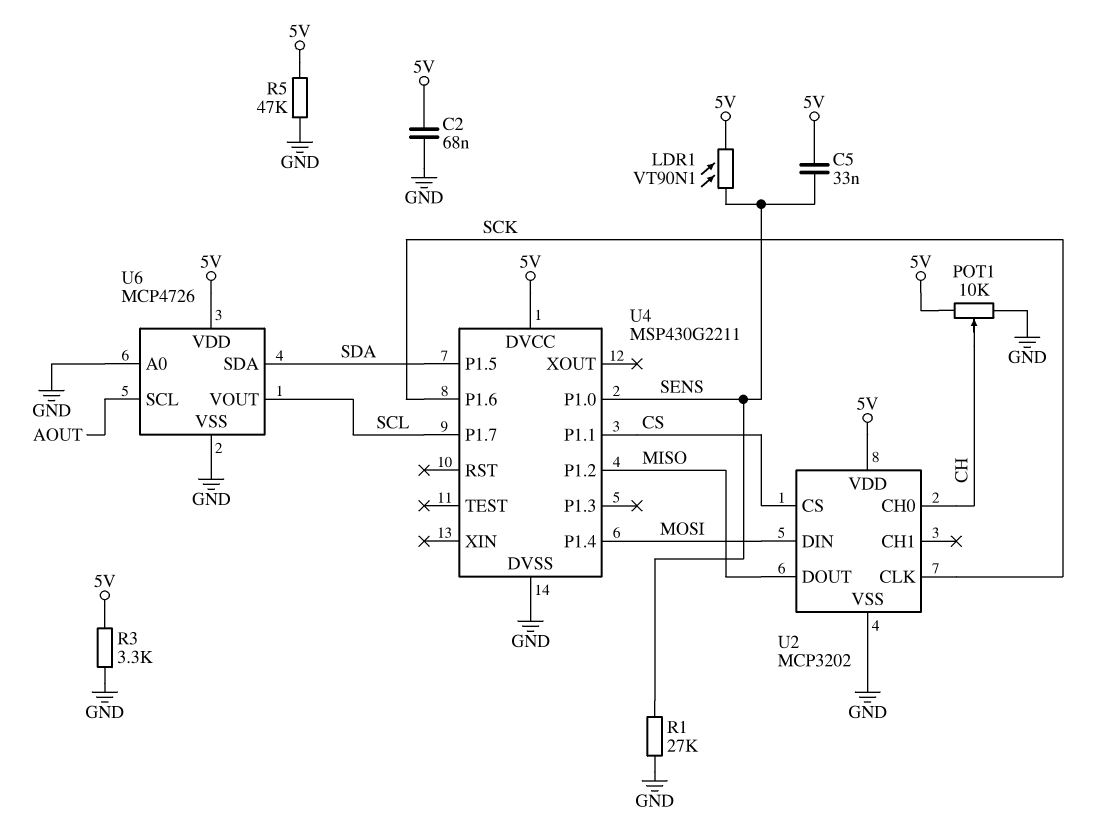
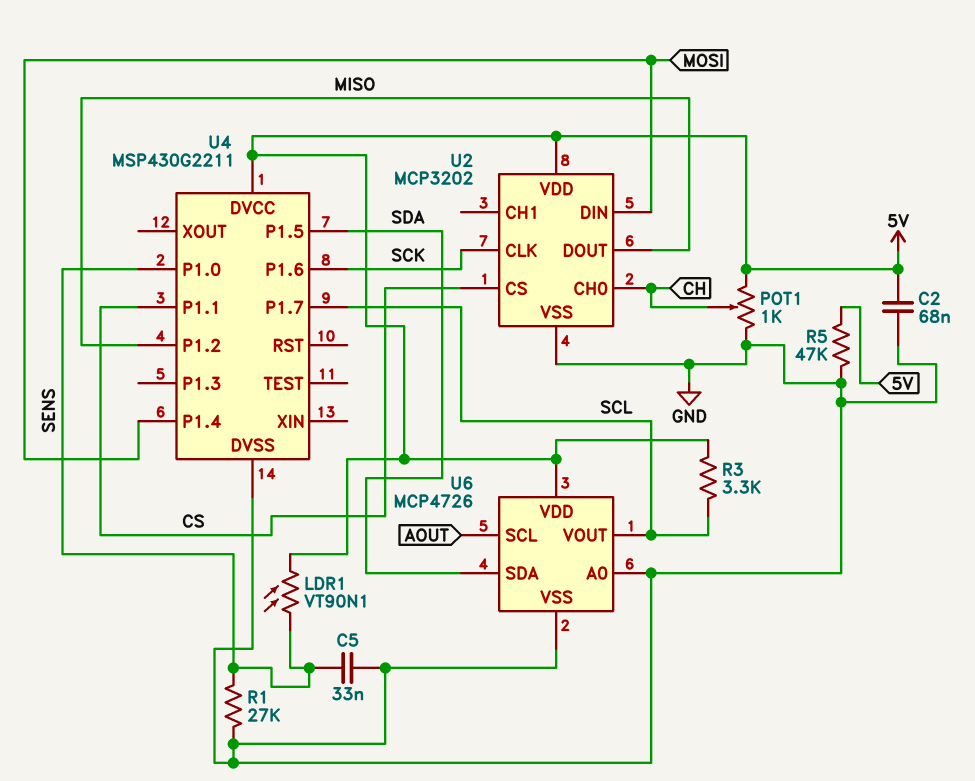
C5: 33nF (5V, SENS) -> 33nF (GND, SENS)
POT1: 10k (5V, GND, wiper CH) -> 1k (5V, GND, wiper CH)
R3: 3.3k (5V, GND) -> 3.3k (5V, SCL)

